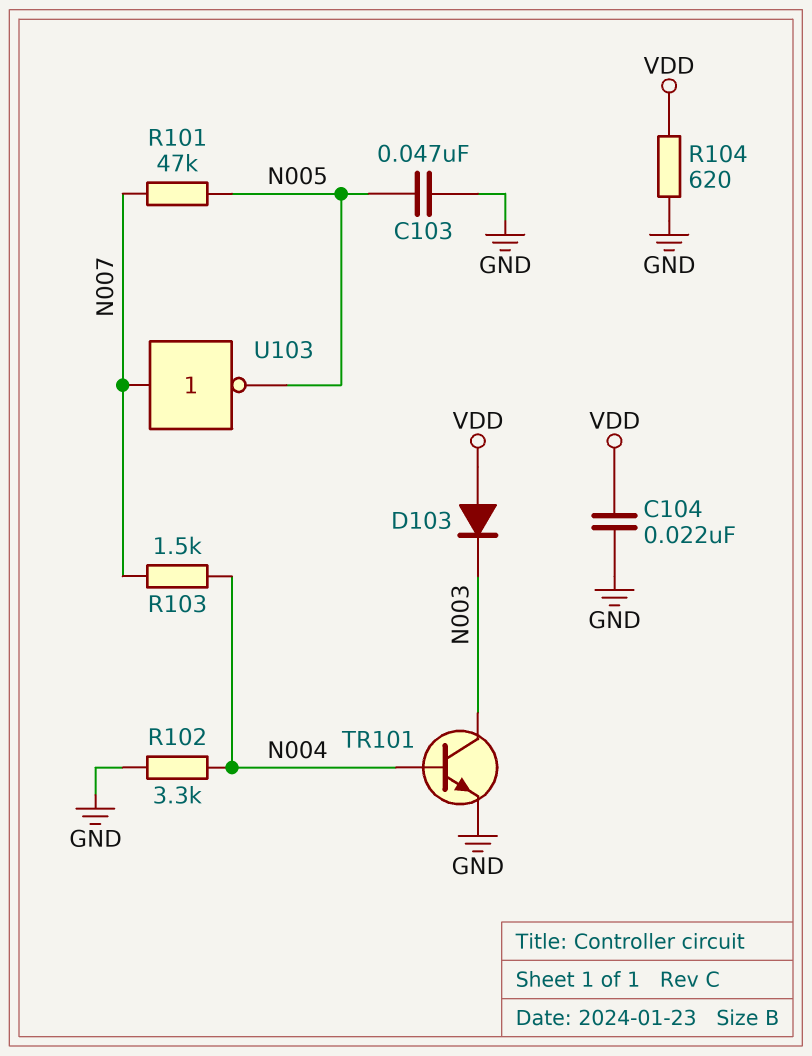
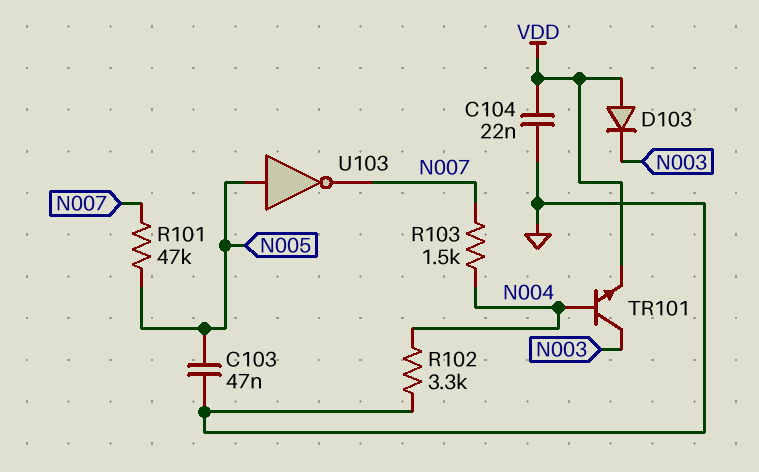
R104: 620 (GND, VDD) -> none
TR101: NPN (B N004, C N003, E GND) -> NPN (B N004, C N003, E VDD)
U103: NOT (in N007, out N005) -> NOT (in N005, out N007)

